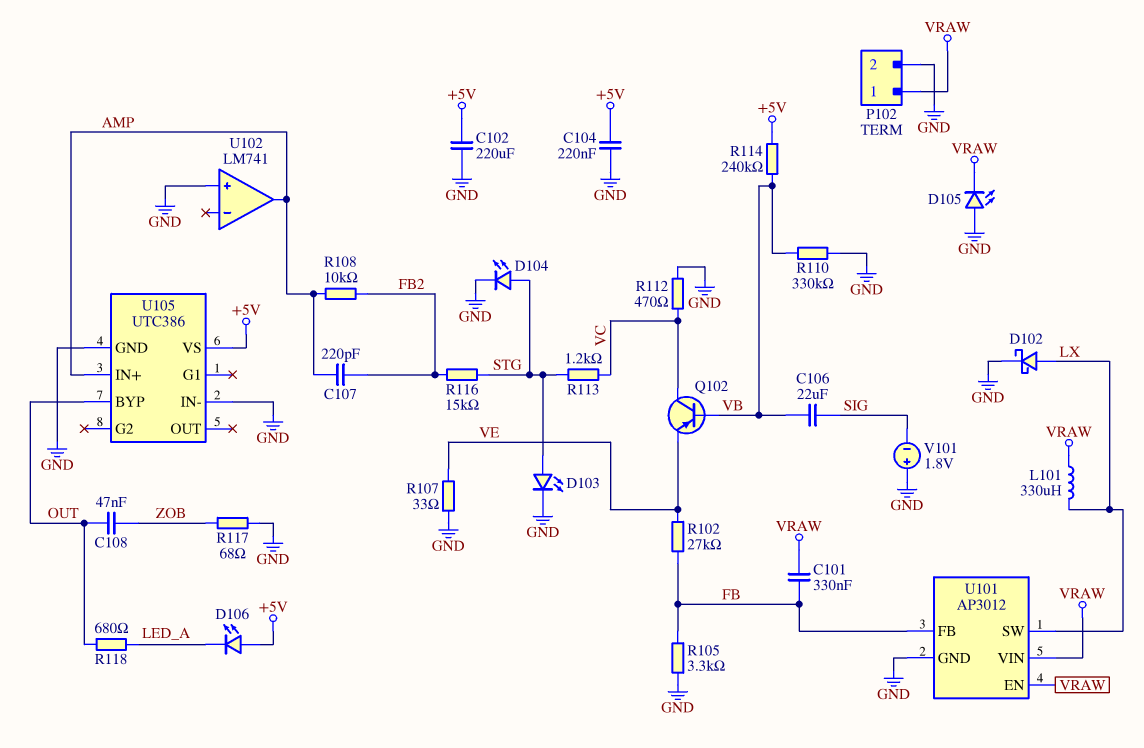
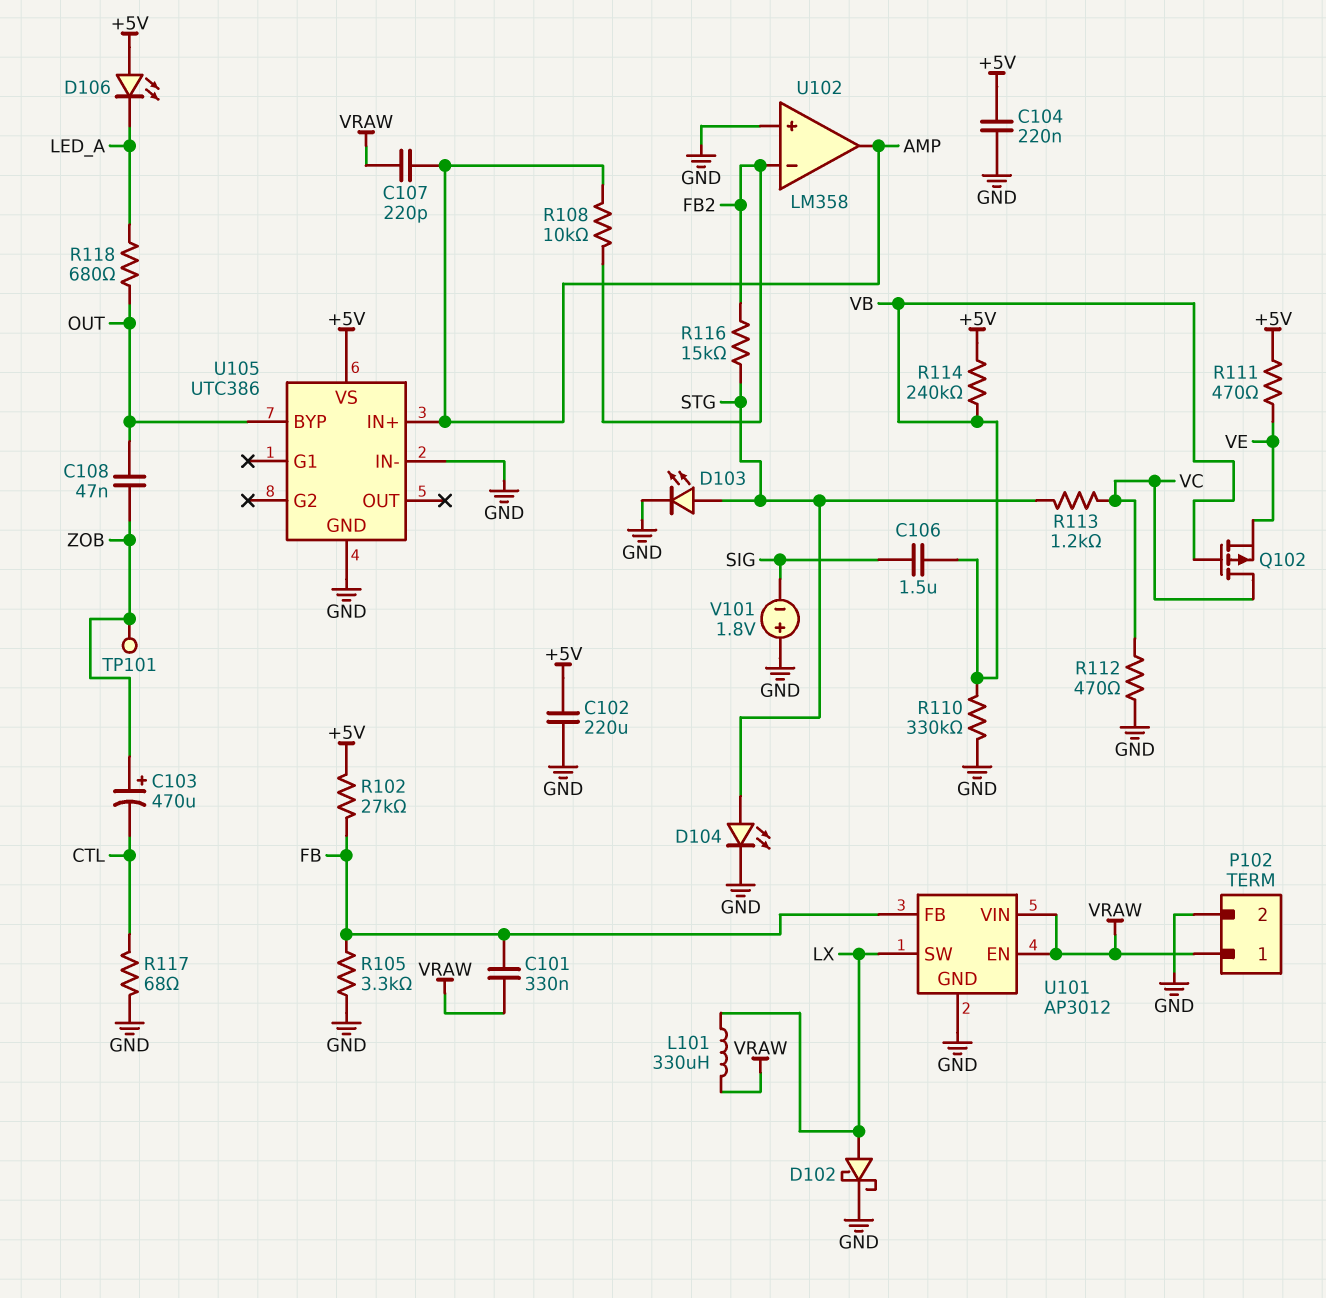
C103: none -> 470uF (plus ZOB, minus CTL)
C106: 22uF (SIG, VB) -> 1.5uF (SIG, VB)
C107: 220pF (AMP, FB2) -> 220pF (AMP, VRAW)
D105: LED (A GND, K VRAW) -> none
Q102: PNP (B VB, C VC, E VE) -> PMOS (G VB, D VC, S VE)
R102: 27k (FB, VE) -> 27k (+5V, FB)
R107: 33 (GND, VE) -> none
R111: none -> 470 (+5V, VE)
R117: 68 (GND, ZOB) -> 68 (CTL, GND)
TP101: none -> test point (ZOB)
U102: LM741 -> LM358
U102 pin in-: none -> FB2

